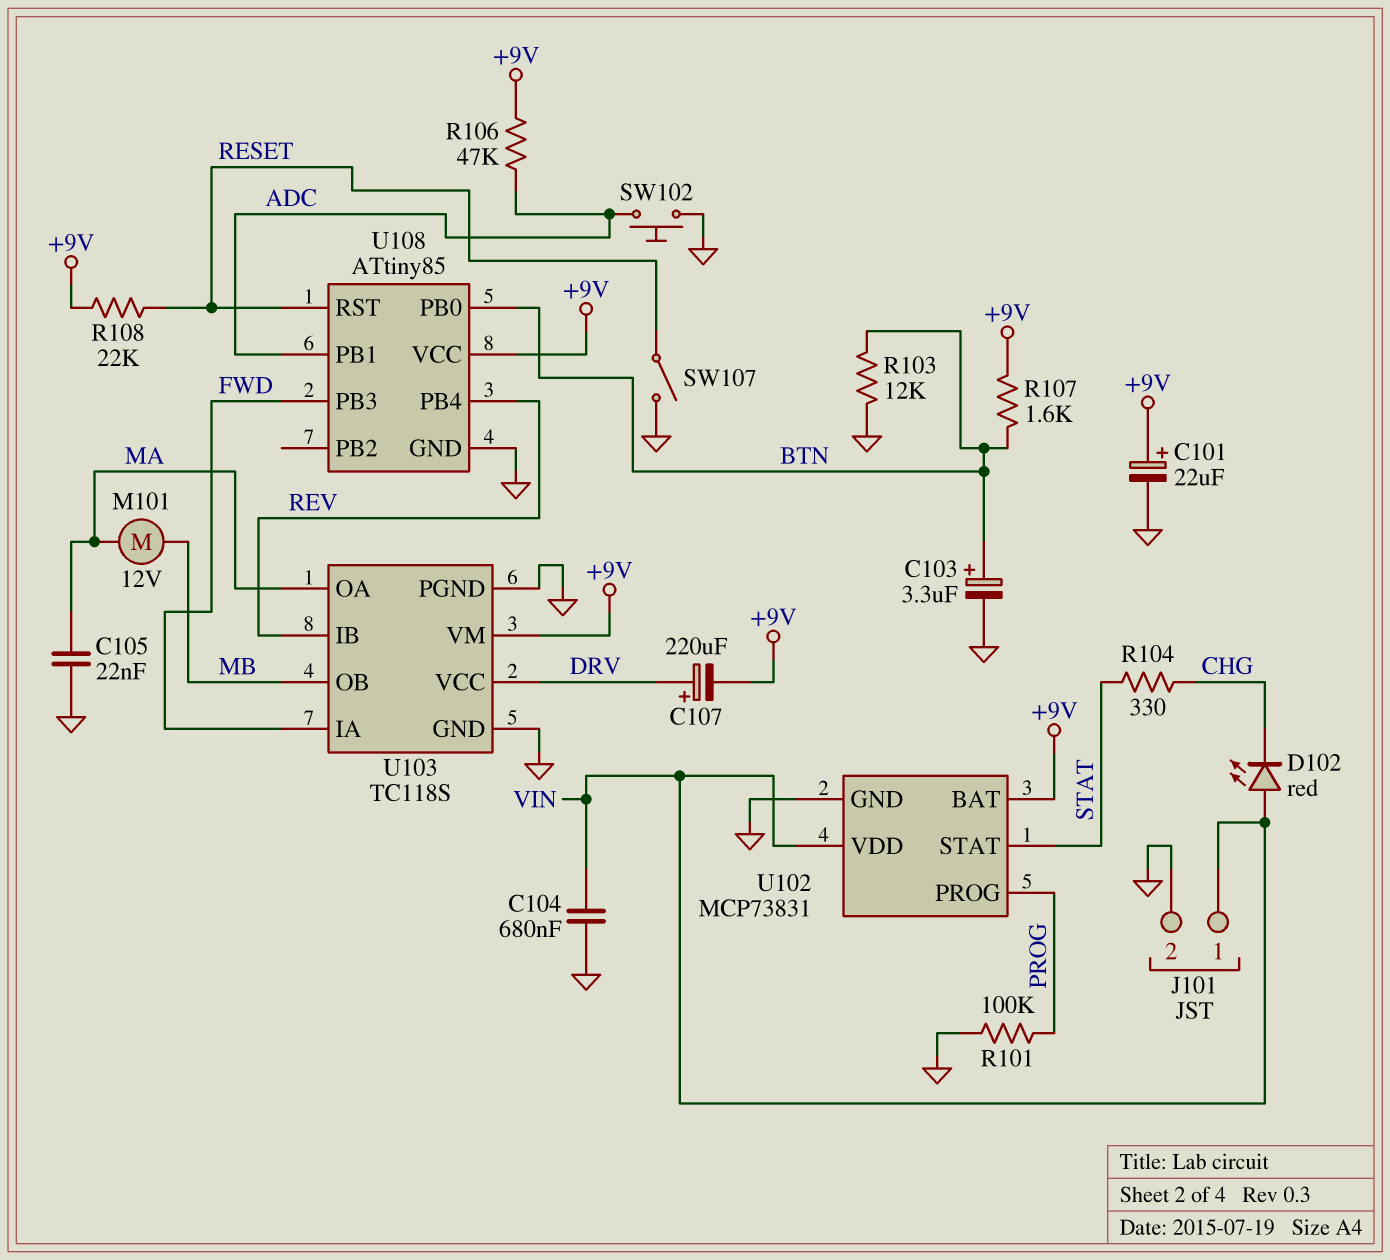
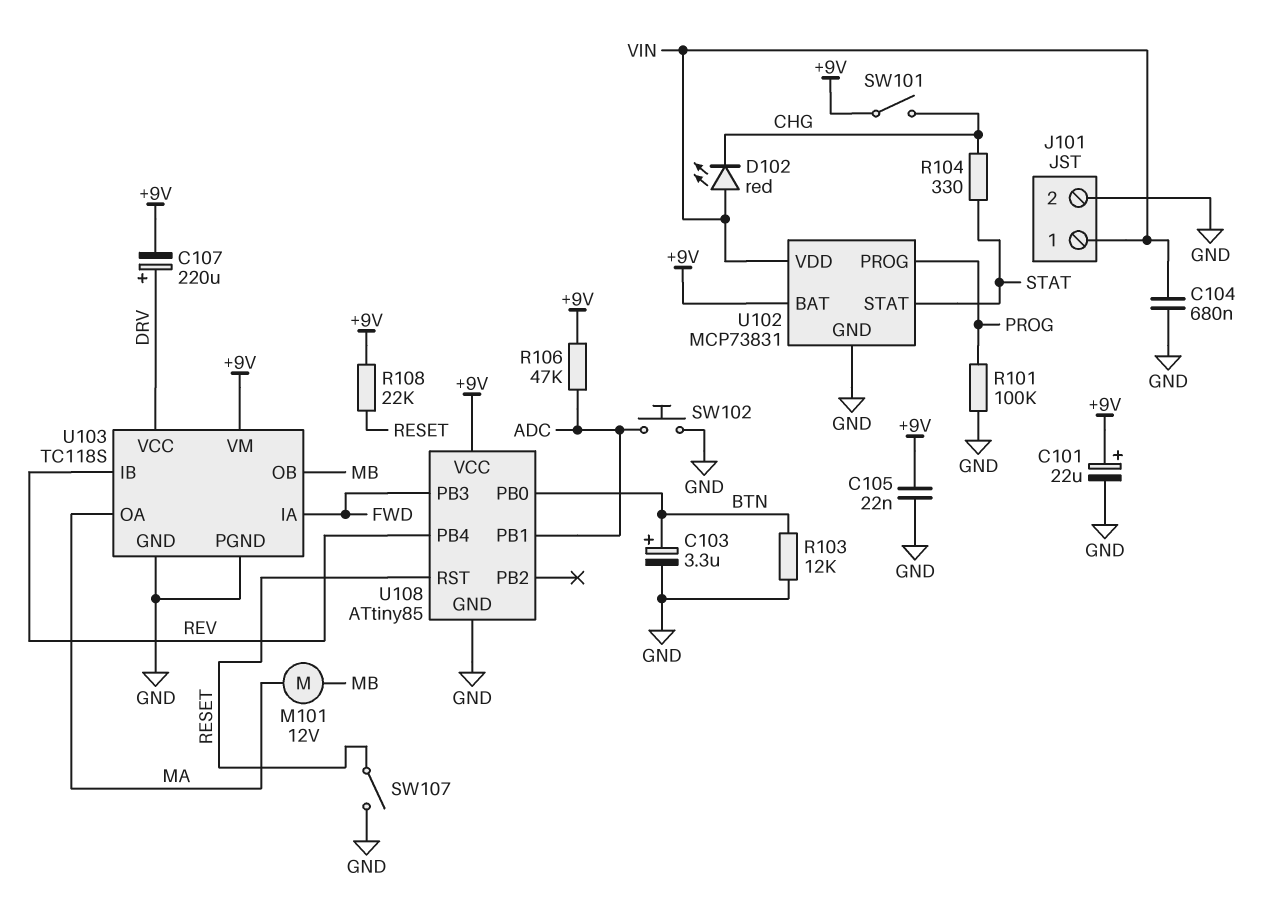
C105: 22nF (GND, MA) -> 22nF (+9V, GND)
R107: 1.6k (+9V, BTN) -> none
SW101: none -> switch (+9V, CHG)

